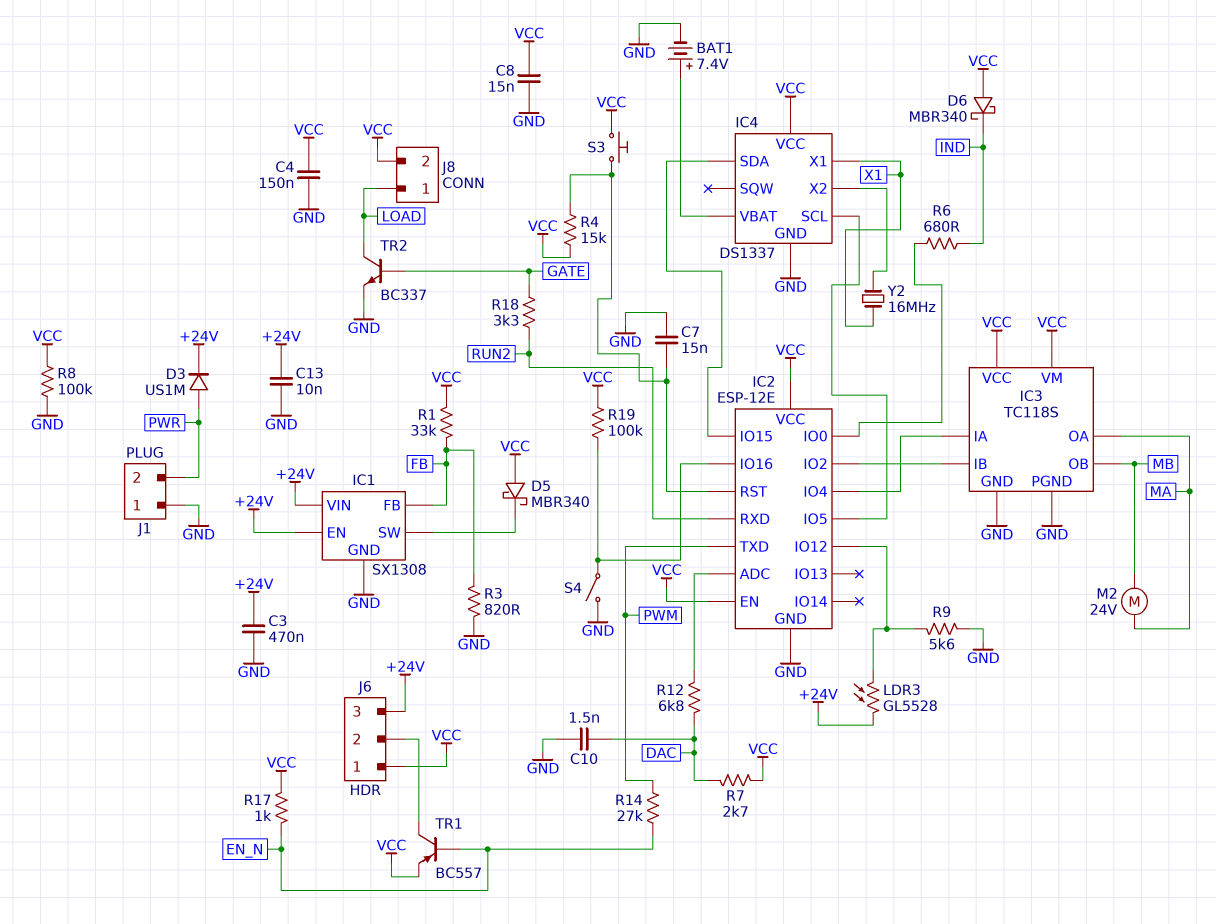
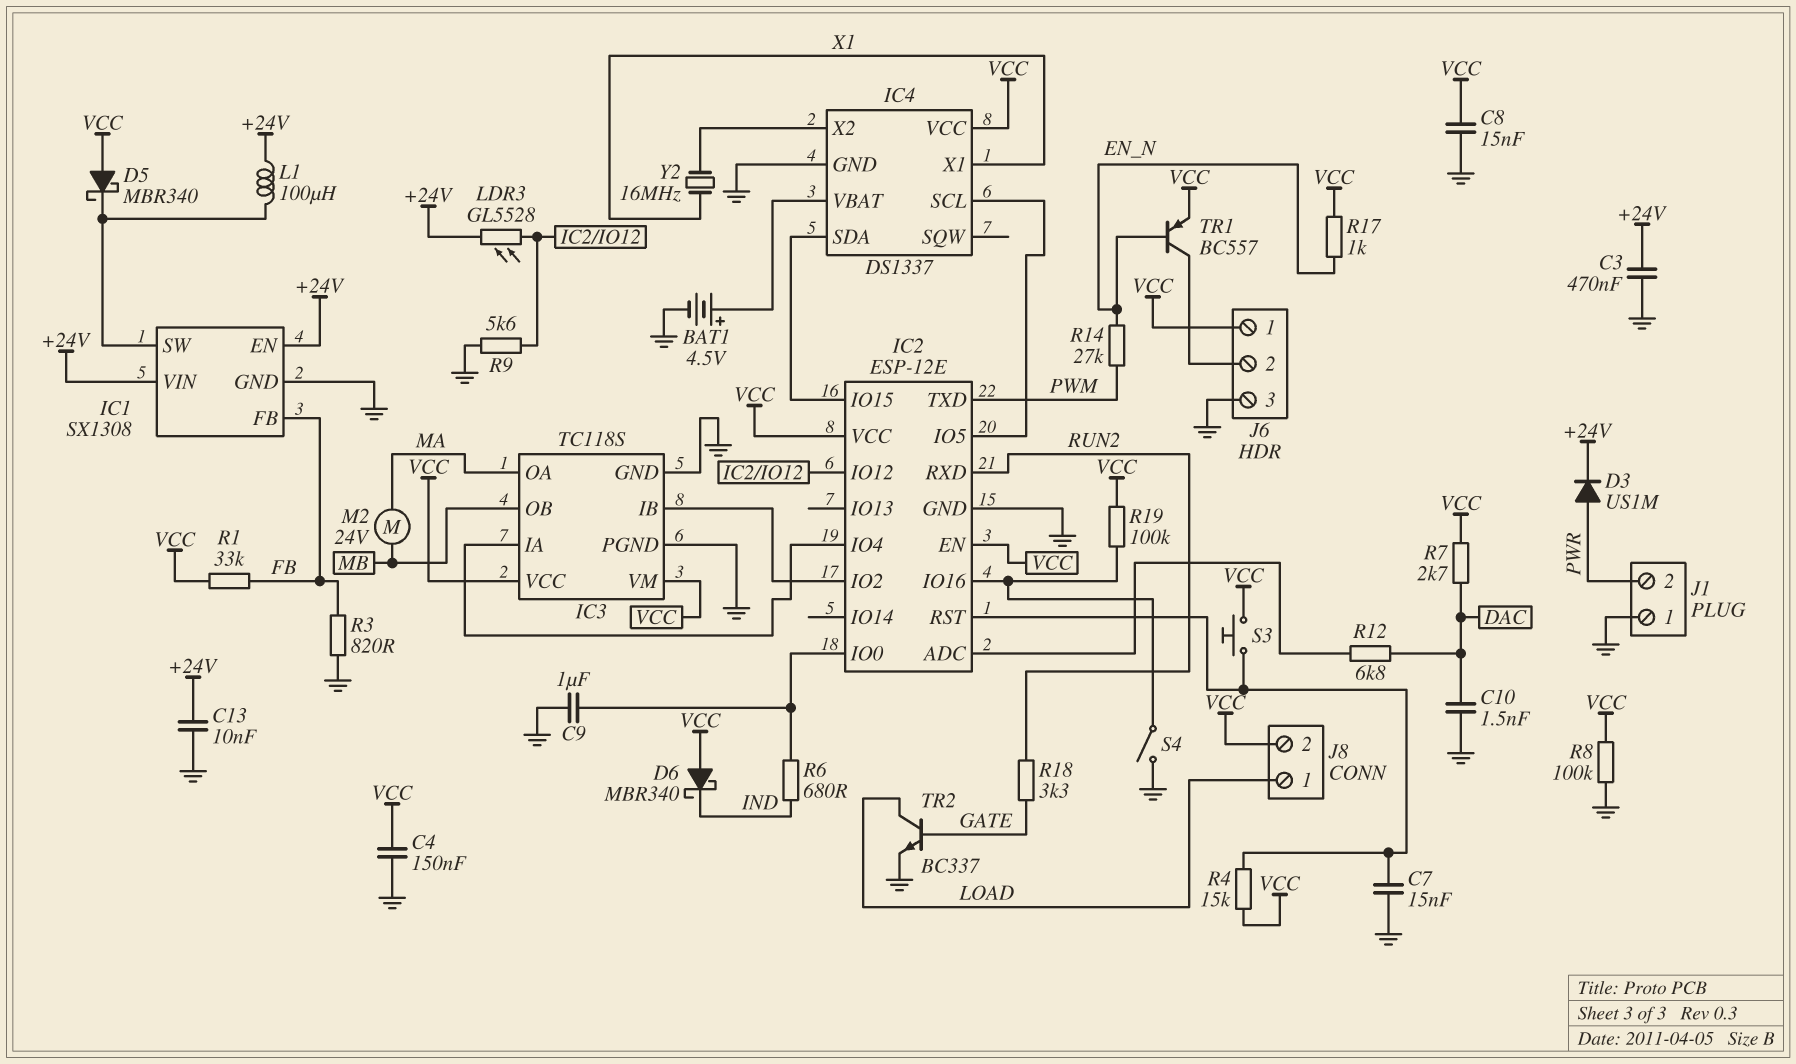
BAT1: 7.4V (plus IC4/VBAT, minus GND) -> 4.5V (plus IC4/VBAT, minus GND)
C9: none -> 1uF (GND, IC2/IO0)
J6 pin 3: +24V -> GND
L1: none -> 100uH (+24V, IC1/SW)

